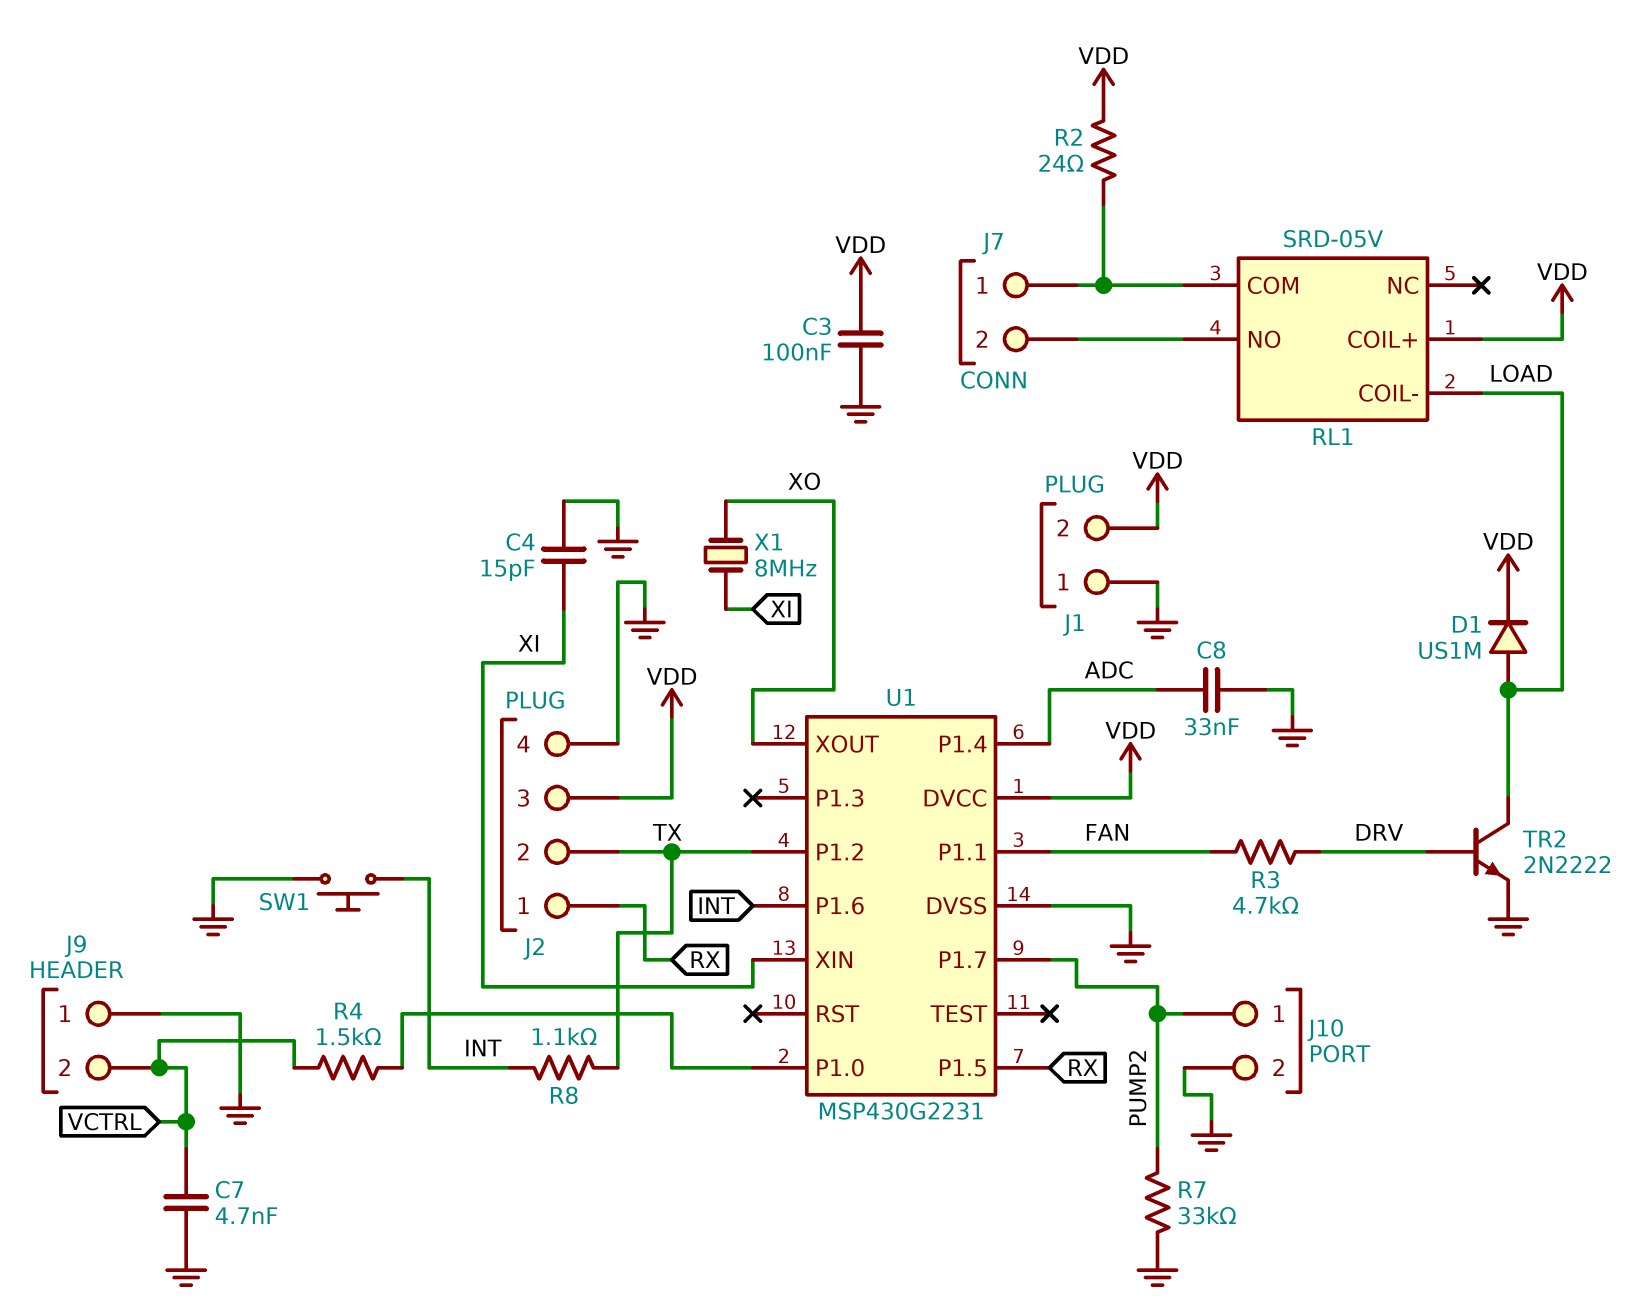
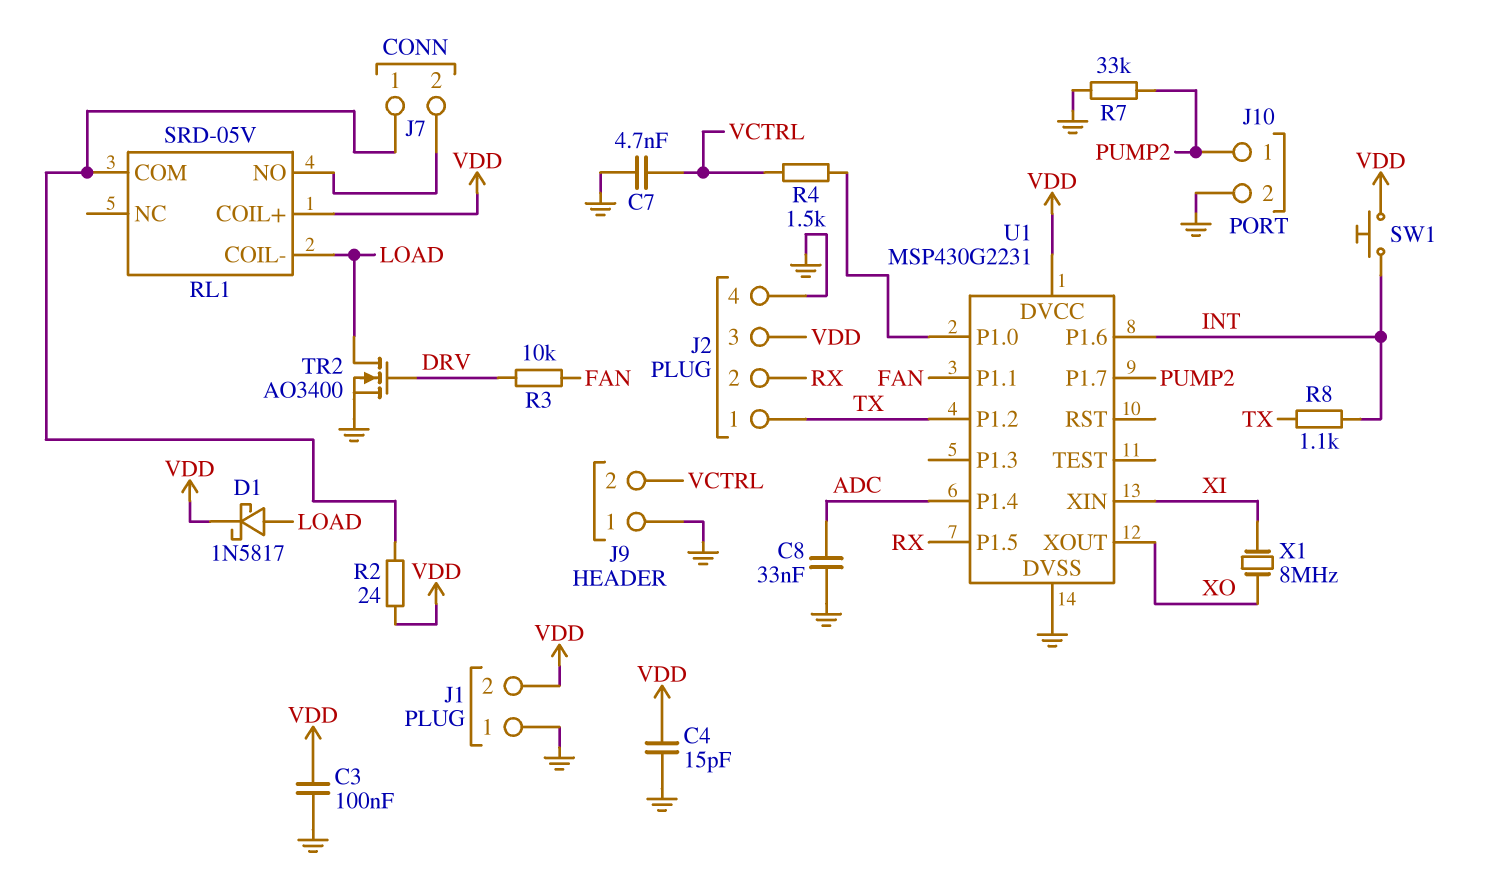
C4: 15pF (GND, XI) -> 15pF (GND, VDD)
D1: diode US1M (A LOAD, K VDD) -> schottky 1N5817 (A LOAD, K VDD)
J2 pin 1: RX -> TX
J2 pin 2: TX -> RX
R3: 4.7k (DRV, FAN) -> 10k (DRV, FAN)
SW1: button (GND, INT) -> button (INT, VDD)
TR2: NPN 2N2222 (B DRV, C LOAD, E GND) -> NMOS AO3400 (G DRV, D LOAD, S GND)

